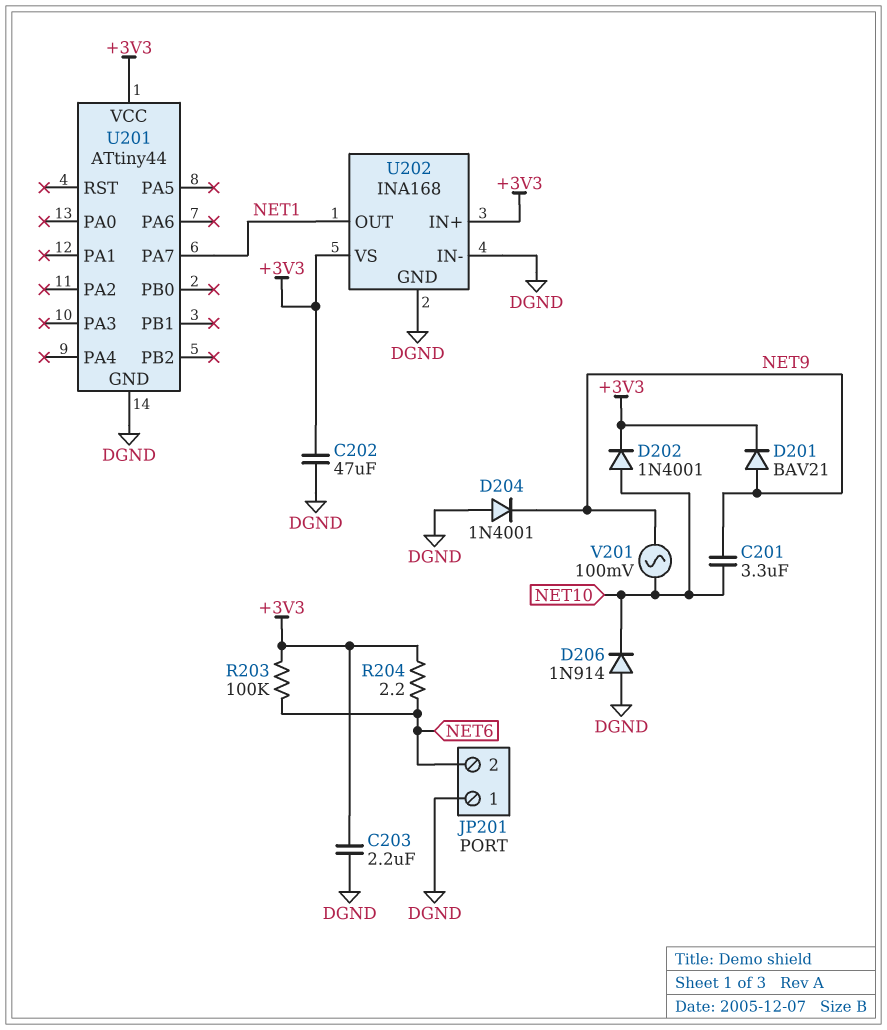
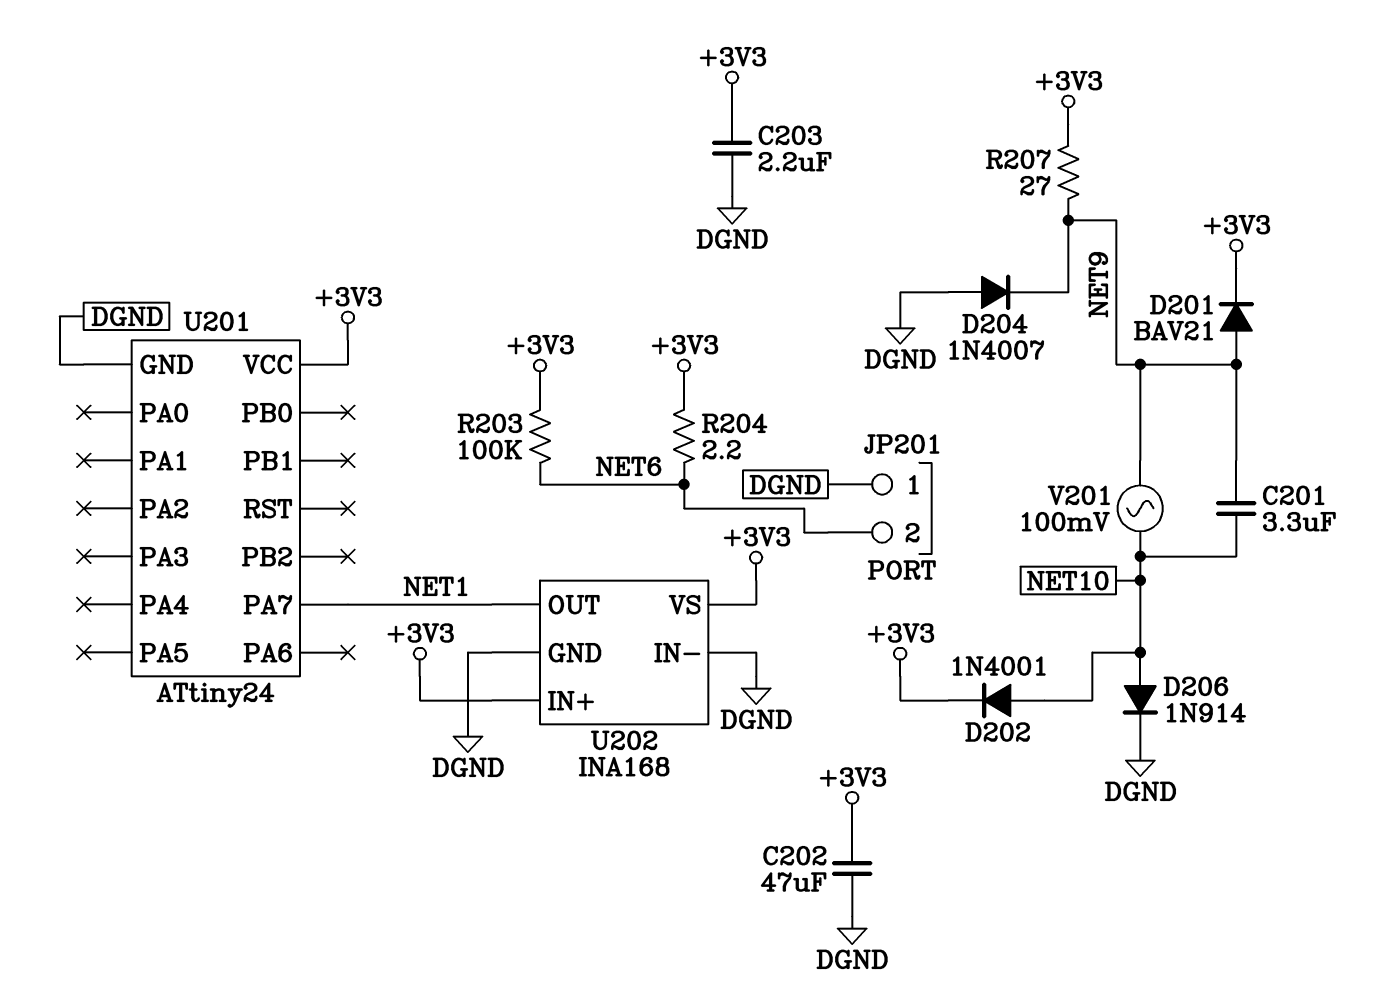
D204: diode 1N4001 (A DGND, K NET9) -> diode 1N4007 (A DGND, K NET9)
D206: diode 1N914 (A DGND, K NET10) -> diode 1N914 (A NET10, K DGND)
R207: none -> 27 (+3V3, NET9)
U201: ATtiny44 -> ATtiny24

